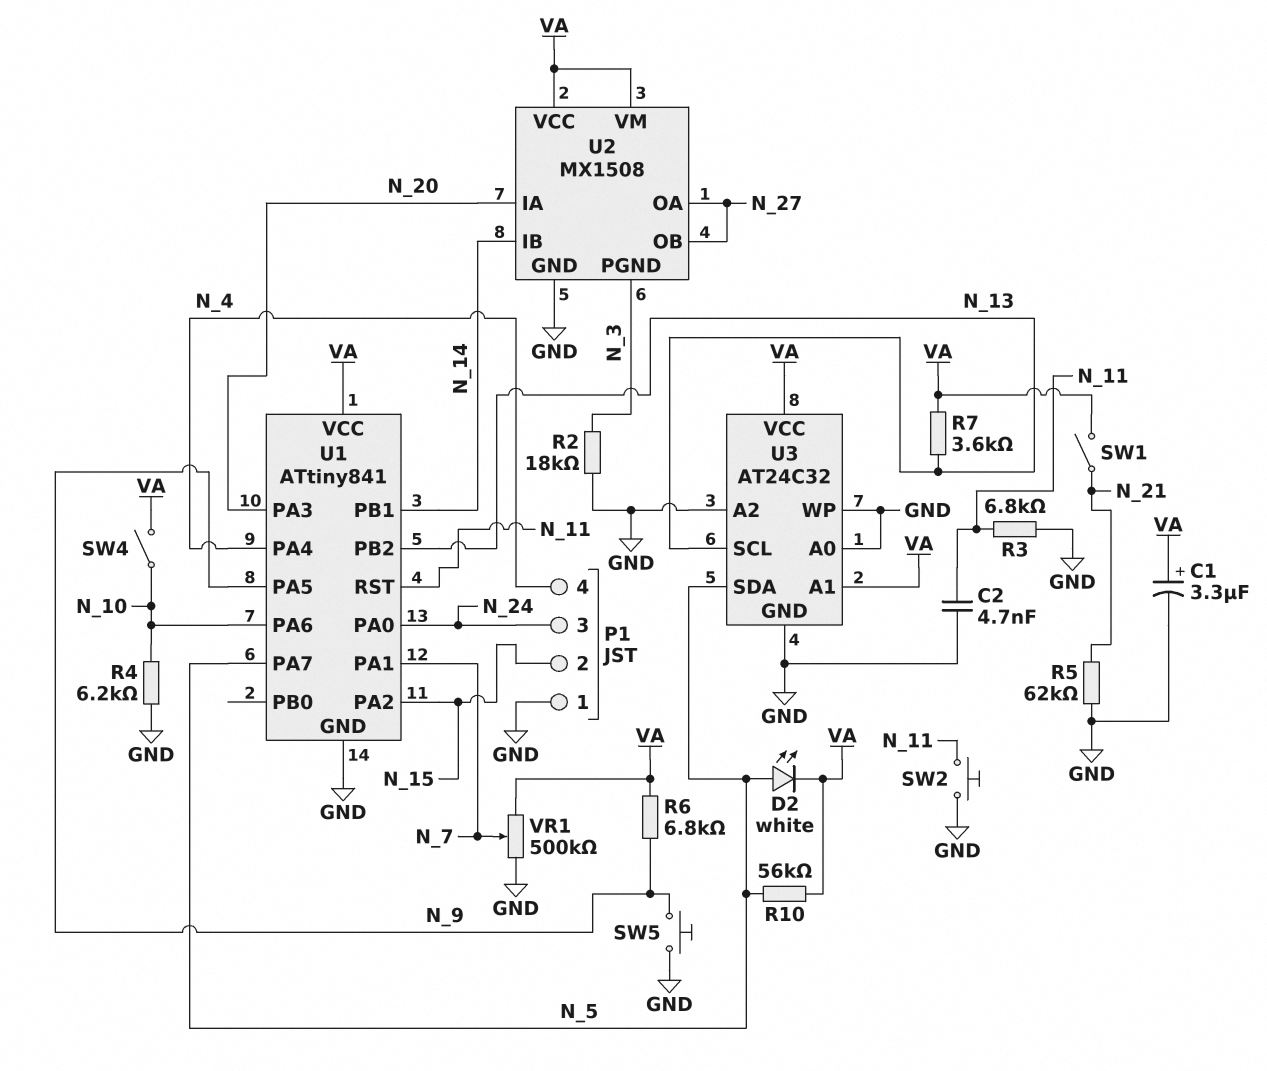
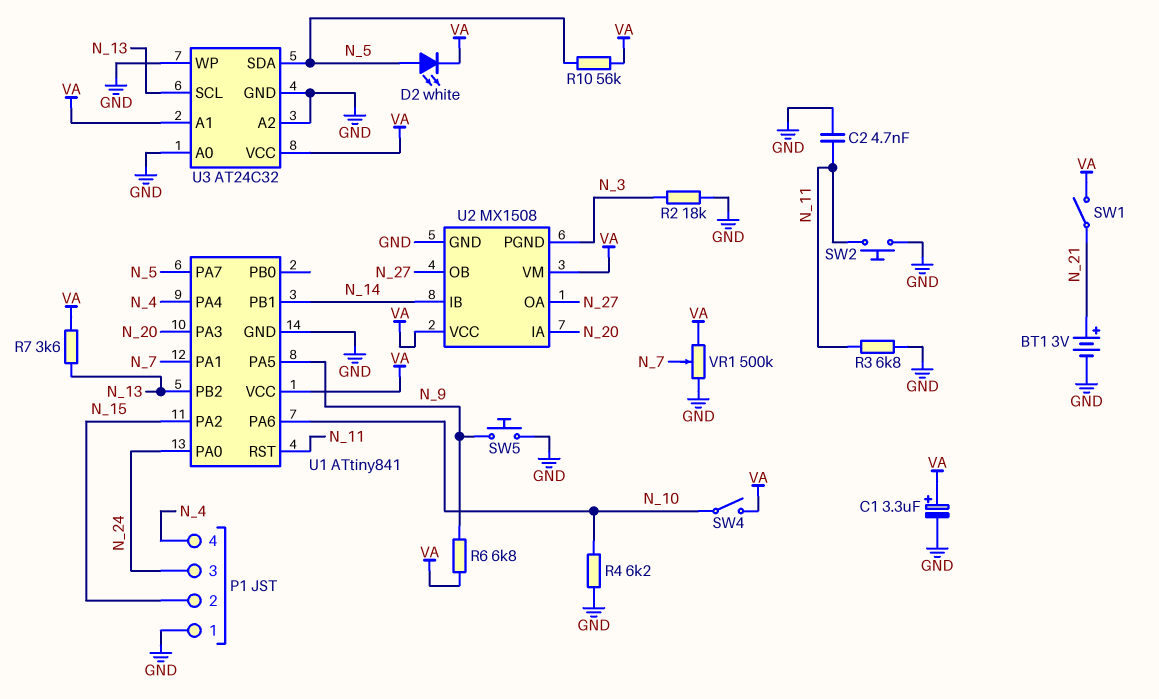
BT1: none -> 3V (plus N_21, minus GND)
R5: 62k (GND, N_21) -> none

